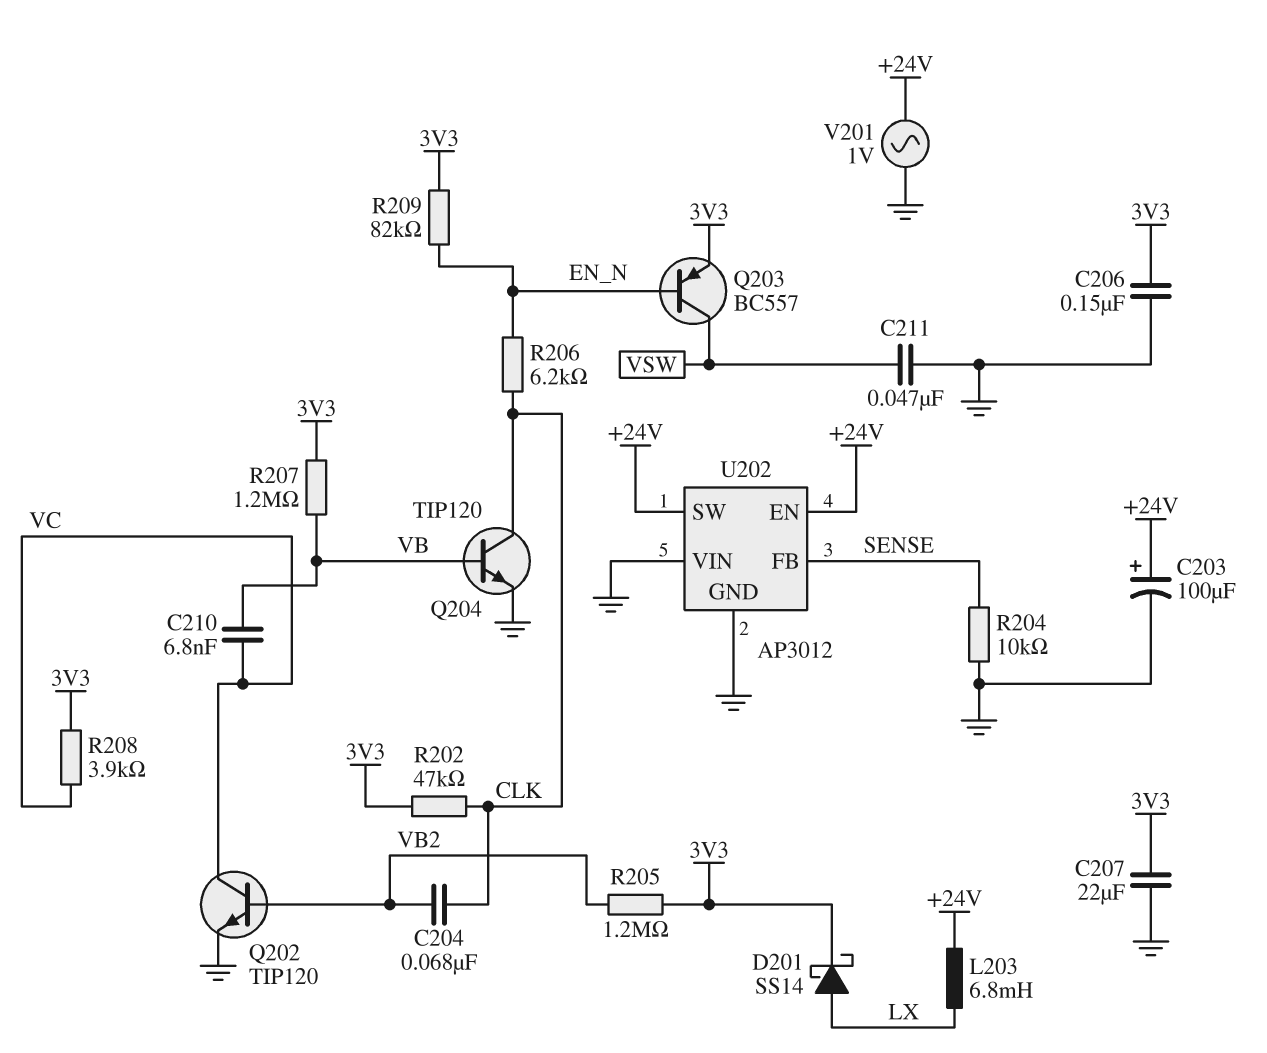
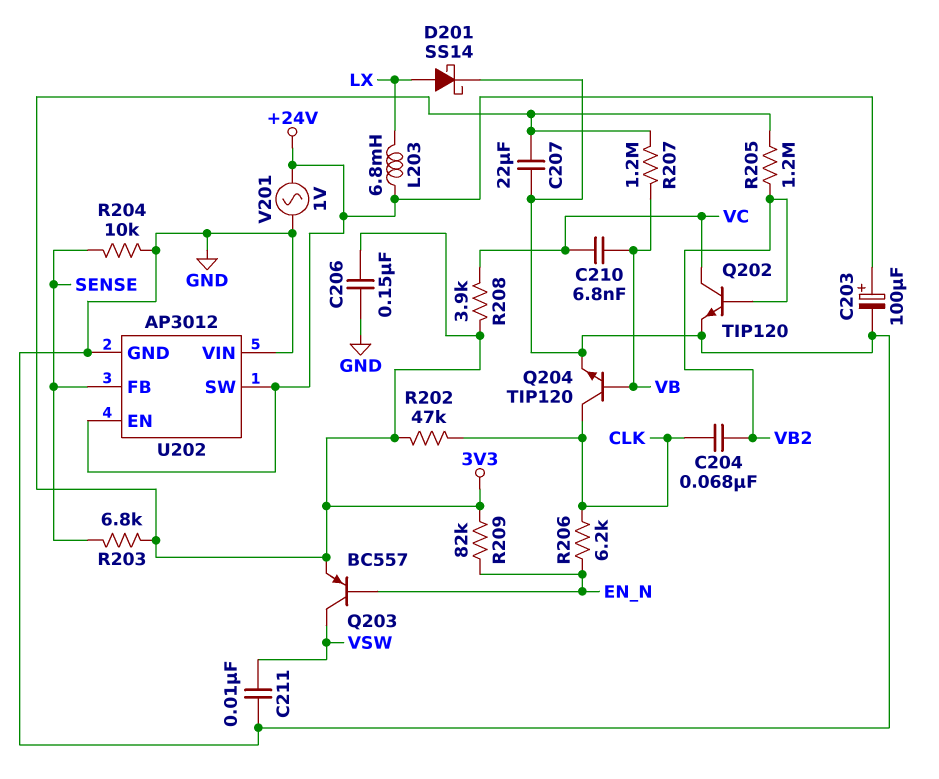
C211: 47nF (GND, VSW) -> 10nF (GND, VSW)
D201: schottky SS14 (A LX, K 3V3) -> schottky SS14 (A LX, K GND)
R203: none -> 6.8k (3V3, SENSE)

